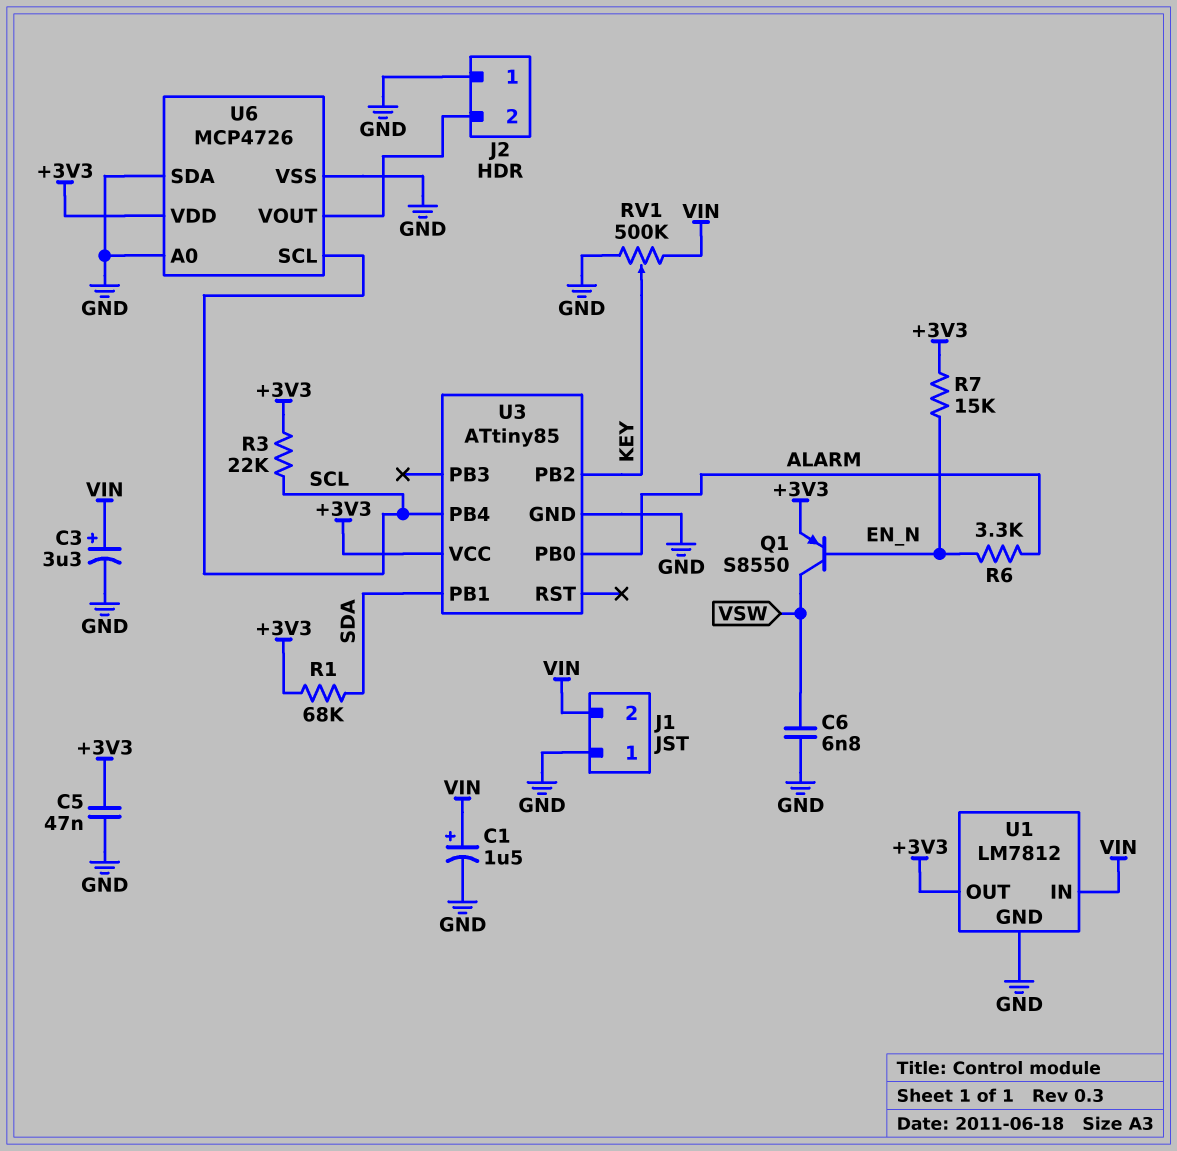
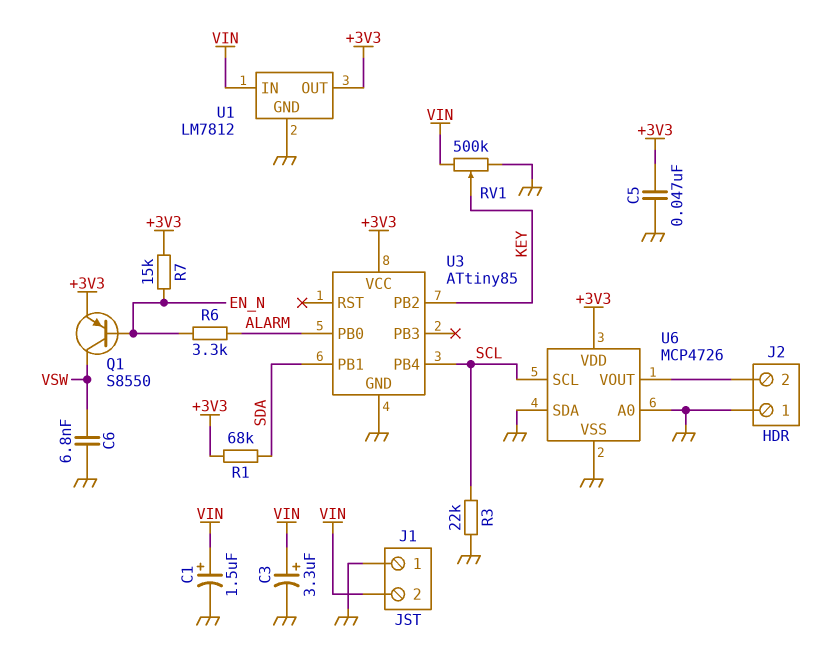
R3: 22k (+3V3, SCL) -> 22k (GND, SCL)

